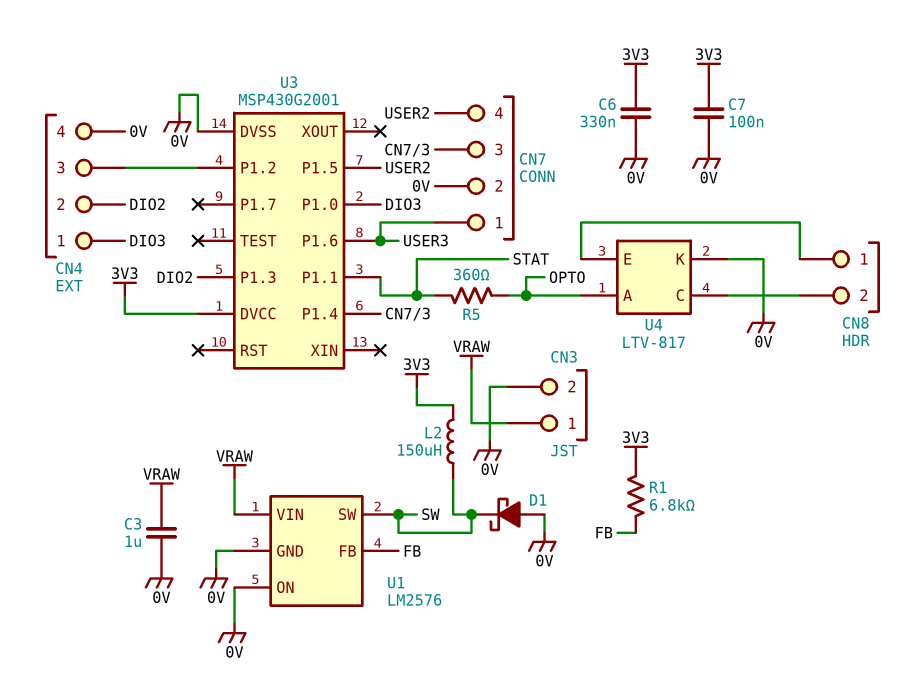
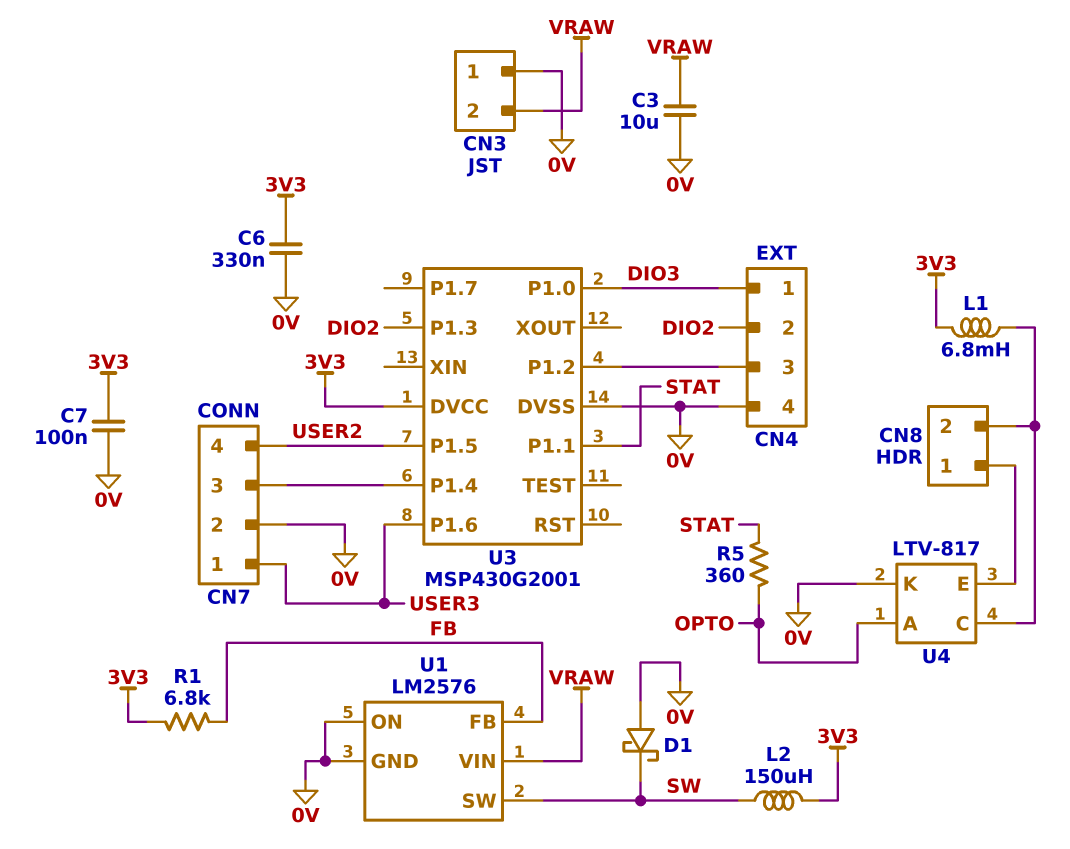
C3: 1uF (0V, VRAW) -> 10uF (0V, VRAW)
CN3 pin 1: VRAW -> 0V
CN3 pin 2: 0V -> VRAW
L1: none -> 6.8mH (3V3, CN8/2)

